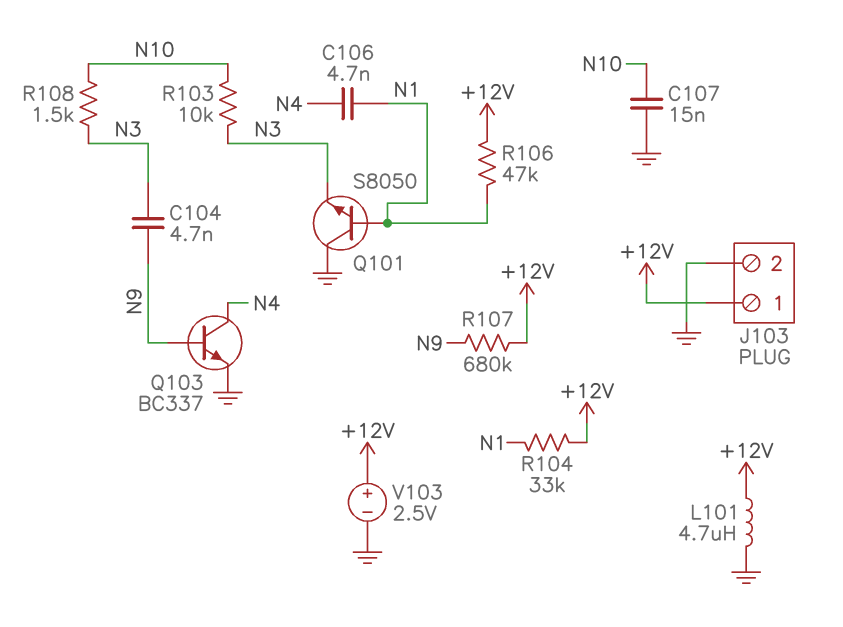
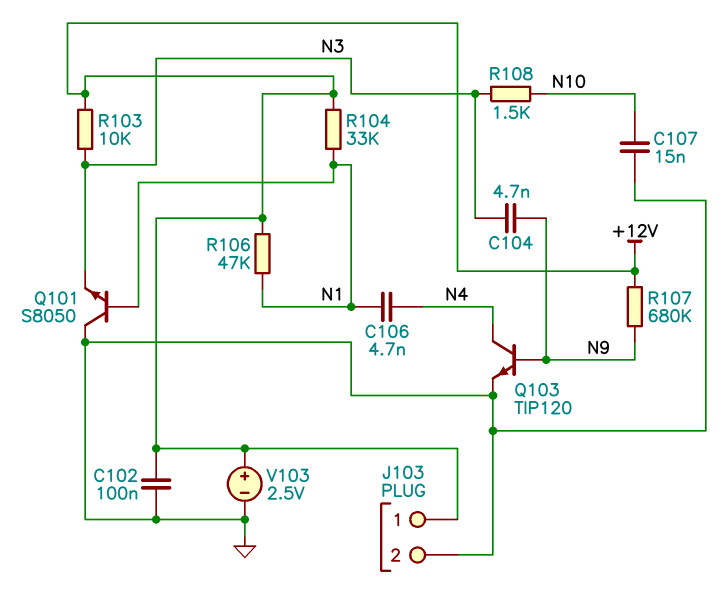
C102: none -> 100nF (+12V, GND)
L101: 4.7uH (+12V, GND) -> none
Q103: NPN BC337 (B N9, C N4, E GND) -> NPN TIP120 (B N9, C N4, E GND)
R103: 10k (N3, N10) -> 10k (+12V, N3)

